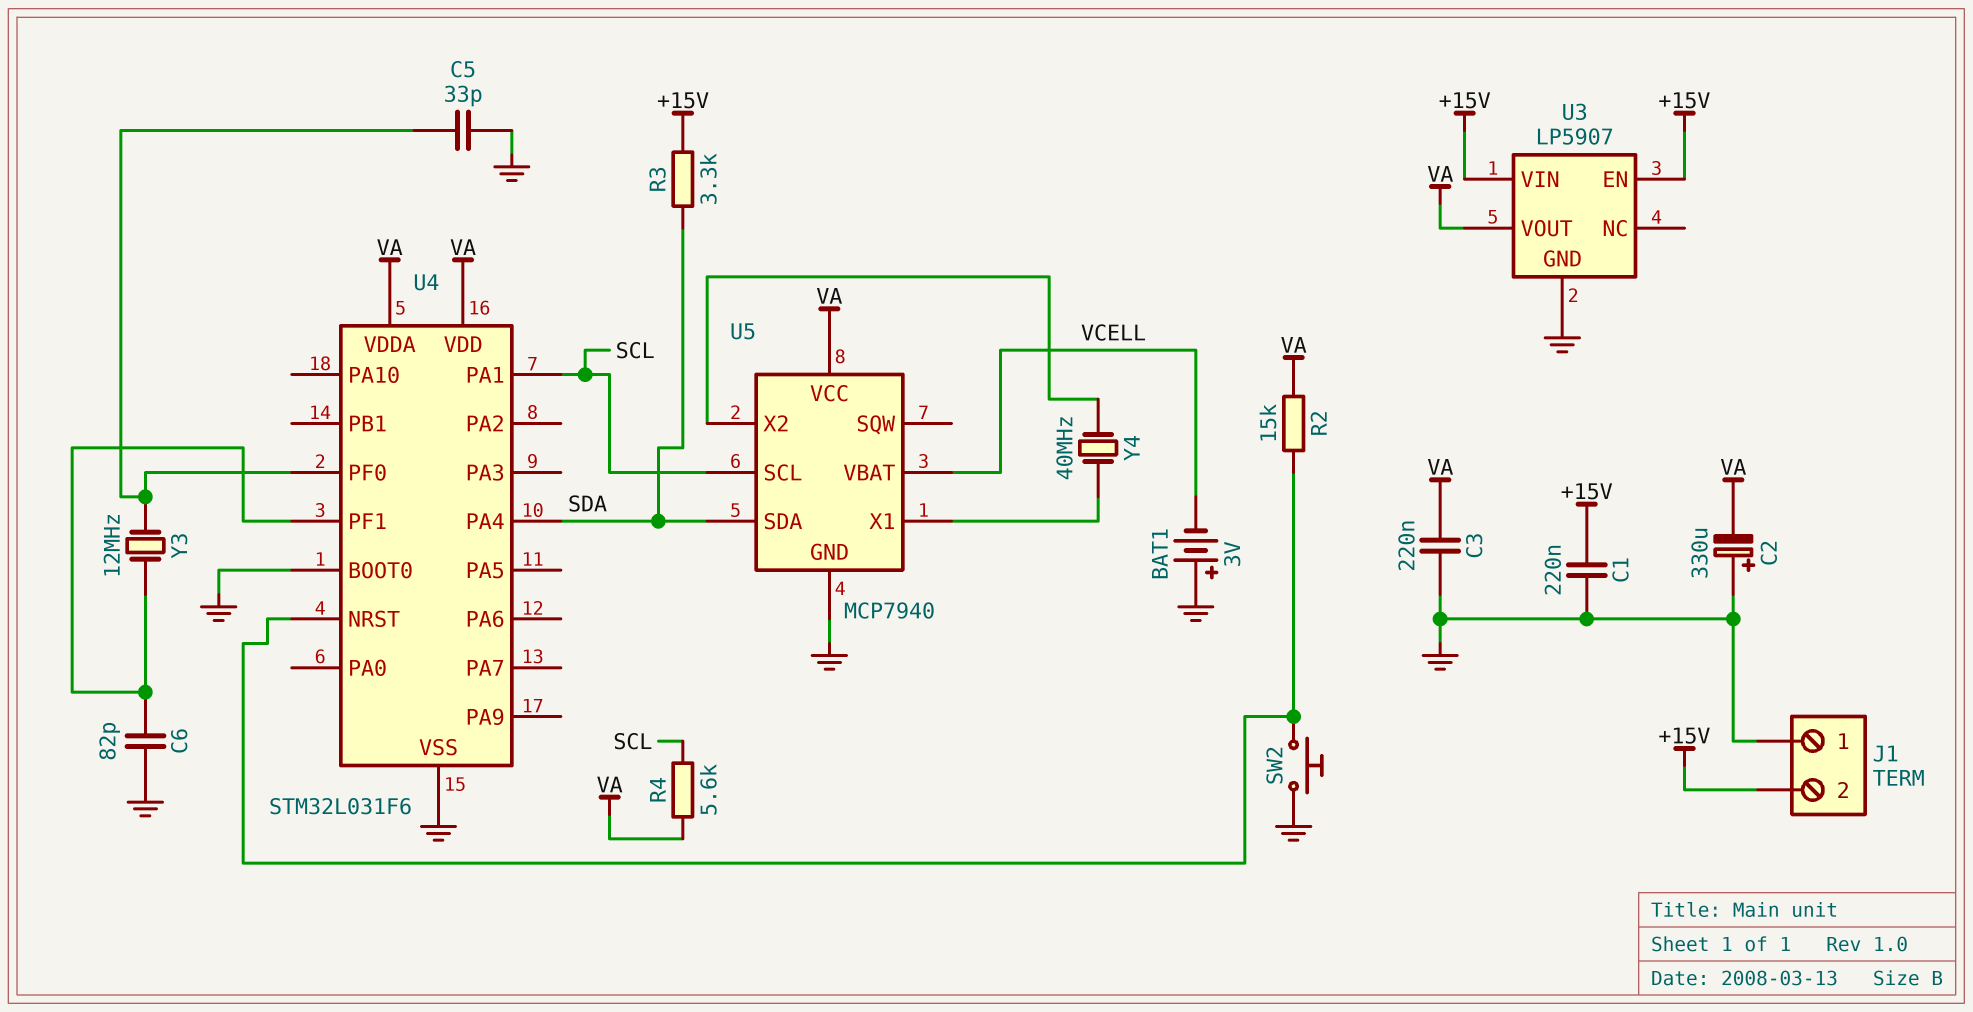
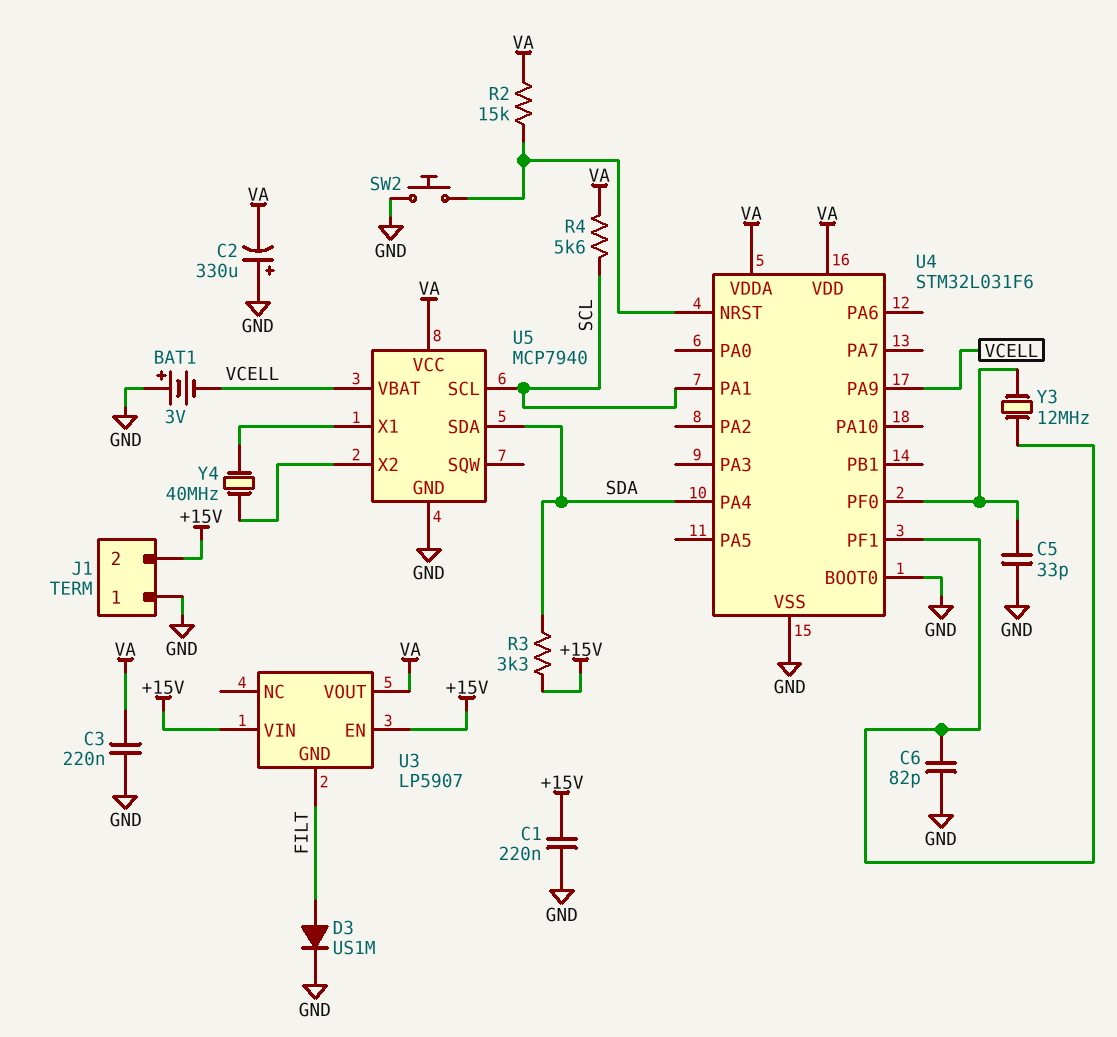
D3: none -> diode US1M (A FILT, K GND)
U3 pin GND: GND -> FILT
U4 pin PA9: none -> VCELL

